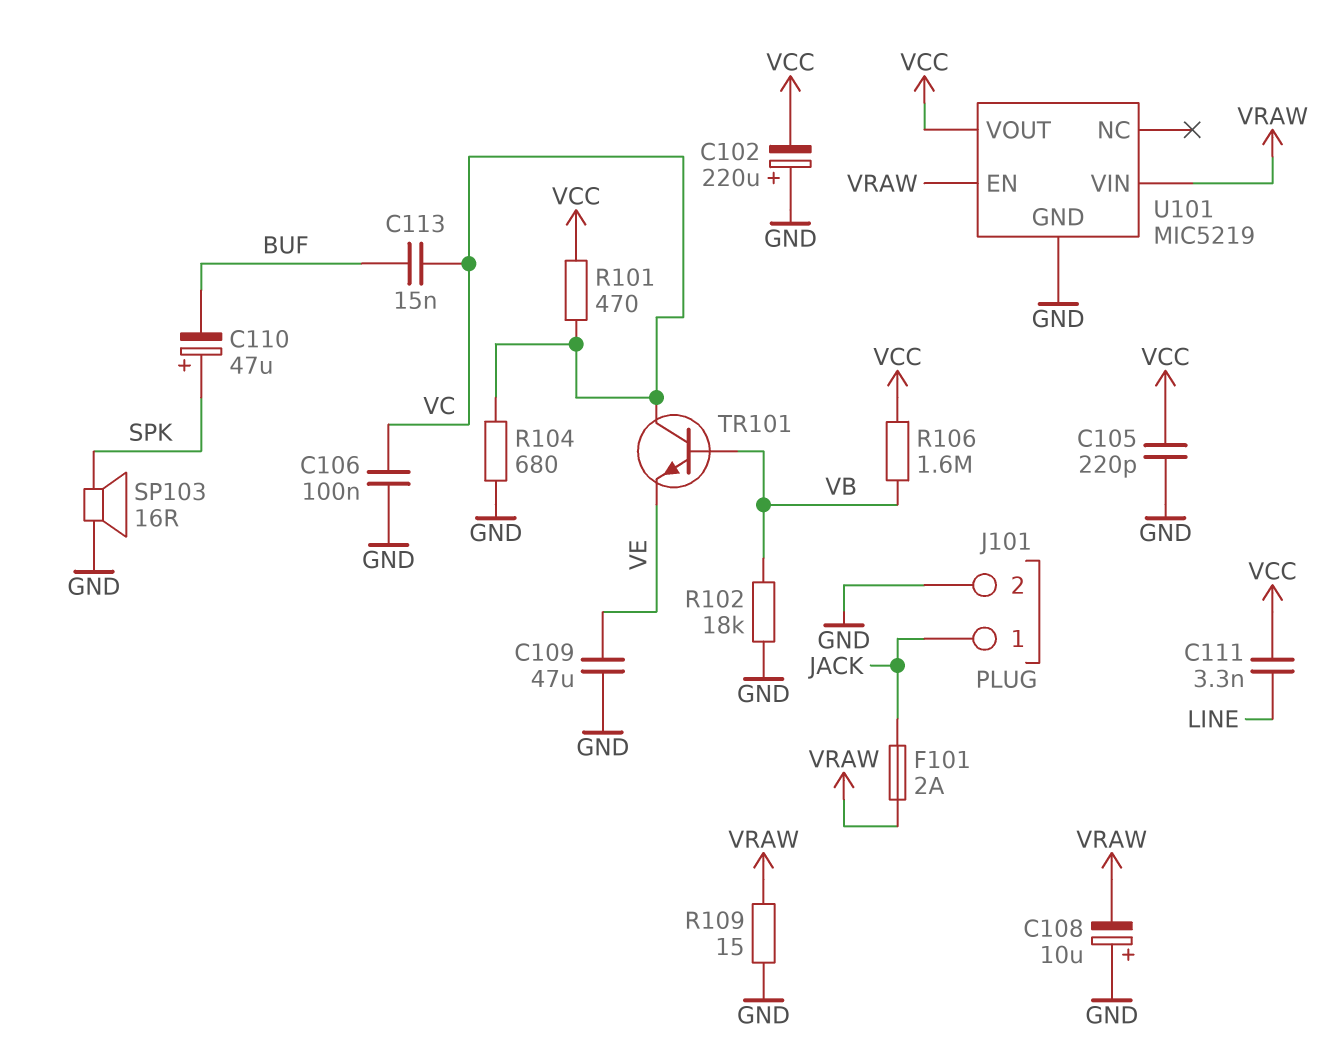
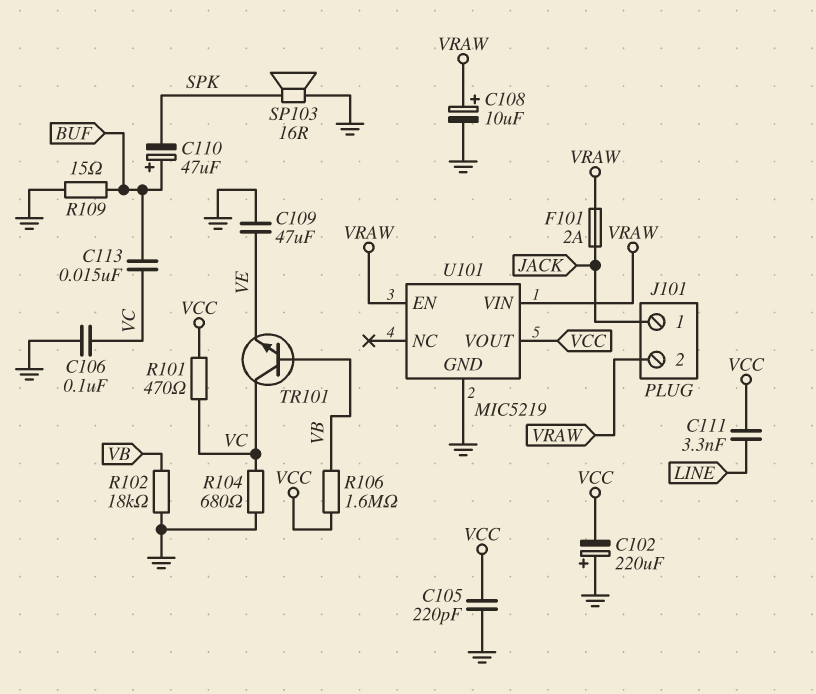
C108: 10uF (plus GND, minus VRAW) -> 10uF (plus VRAW, minus GND)
C110: 47uF (plus SPK, minus BUF) -> 47uF (plus BUF, minus SPK)
J101 pin 2: GND -> VRAW
R109: 15 (GND, VRAW) -> 15 (BUF, GND)

